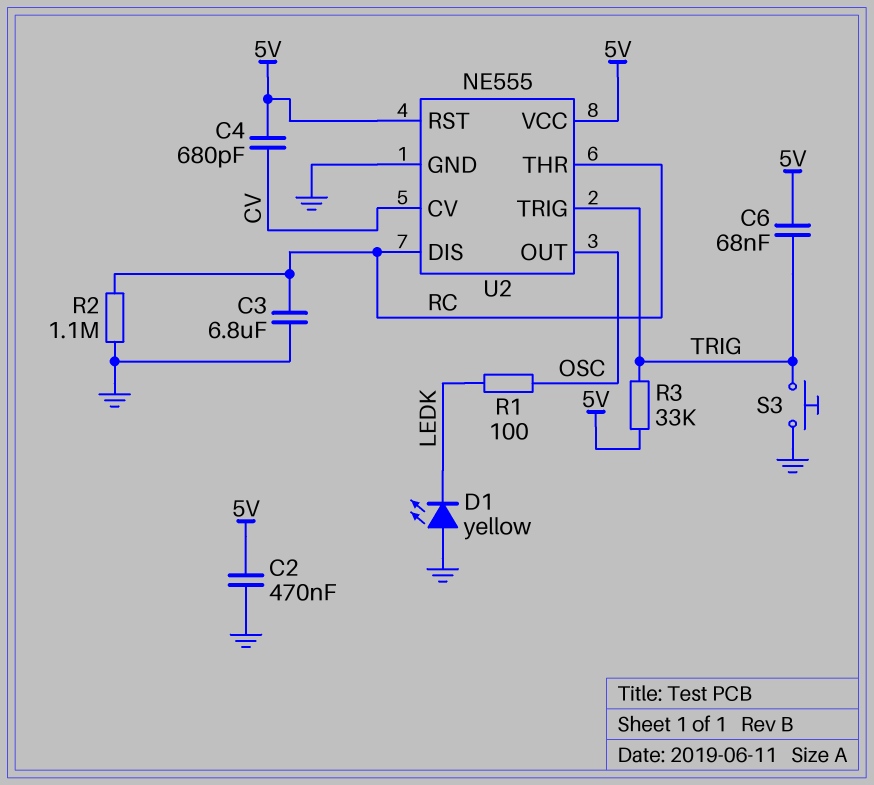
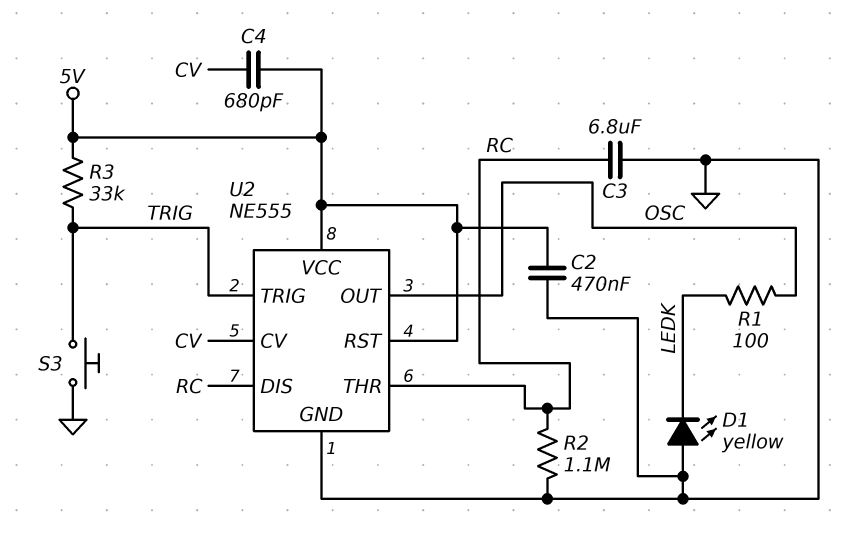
C6: 68nF (5V, TRIG) -> none

